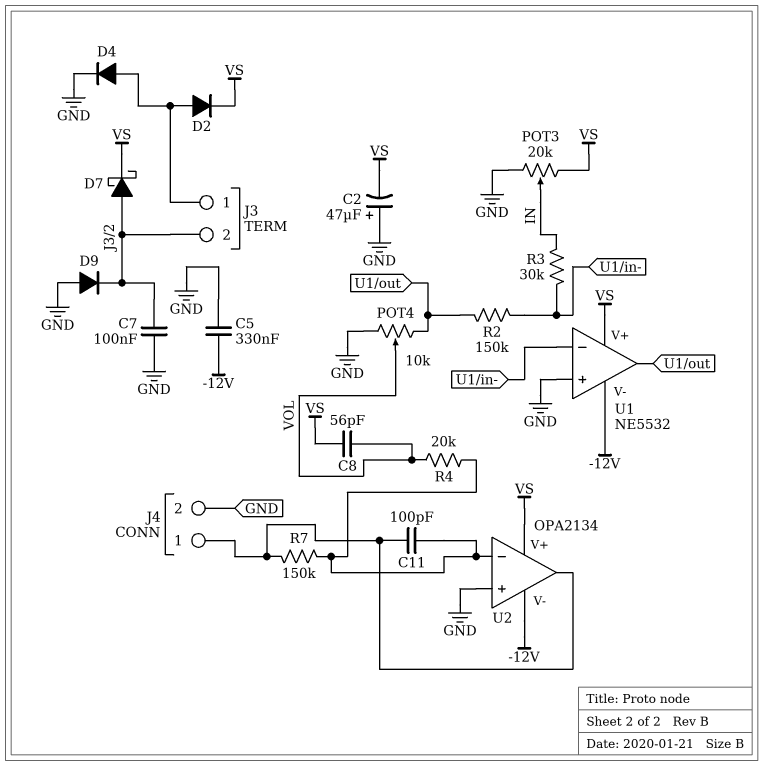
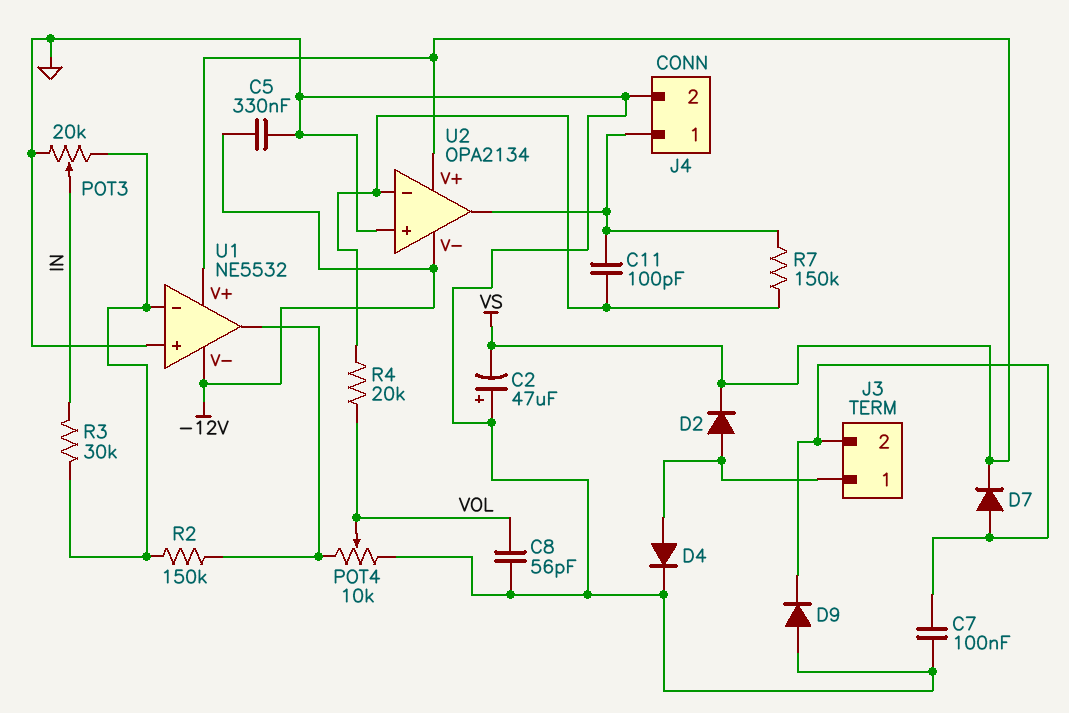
C8: 56pF (VOL, VS) -> 56pF (GND, VOL)
D7: schottky (A J3/2, K VS) -> diode (A J3/2, K VS)
POT3: 20k (GND, VS, wiper IN) -> 20k (GND, U1/in-, wiper IN)

